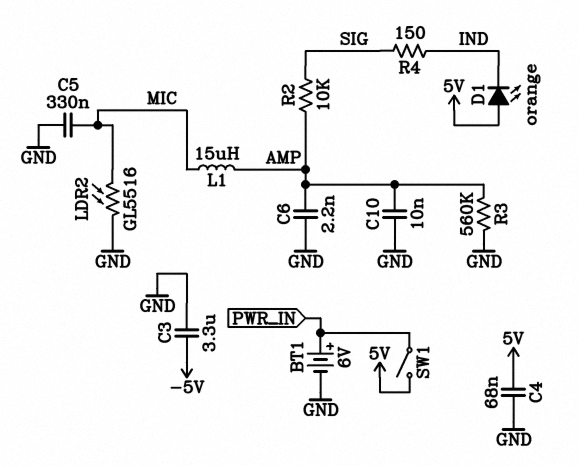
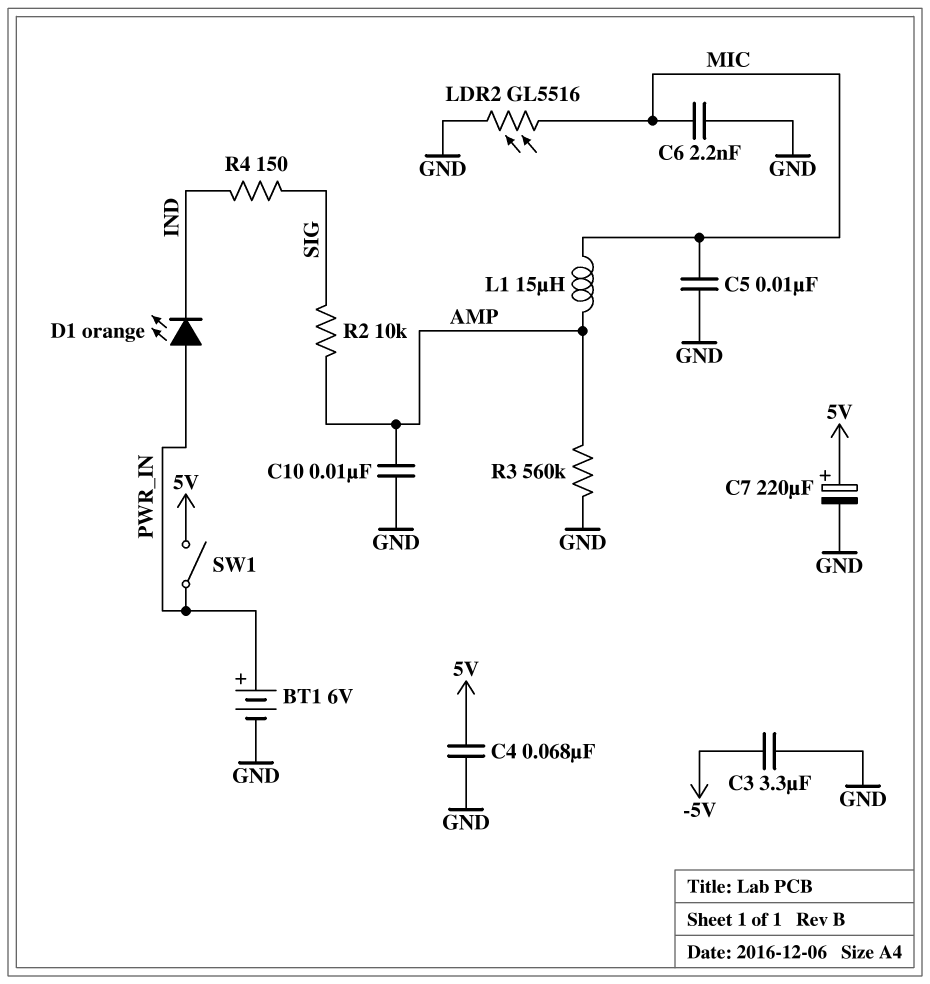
C5: 330nF (GND, MIC) -> 10nF (GND, MIC)
C6: 2.2nF (AMP, GND) -> 2.2nF (GND, MIC)
C7: none -> 220uF (plus 5V, minus GND)
D1: LED orange (A 5V, K IND) -> LED orange (A PWR_IN, K IND)

